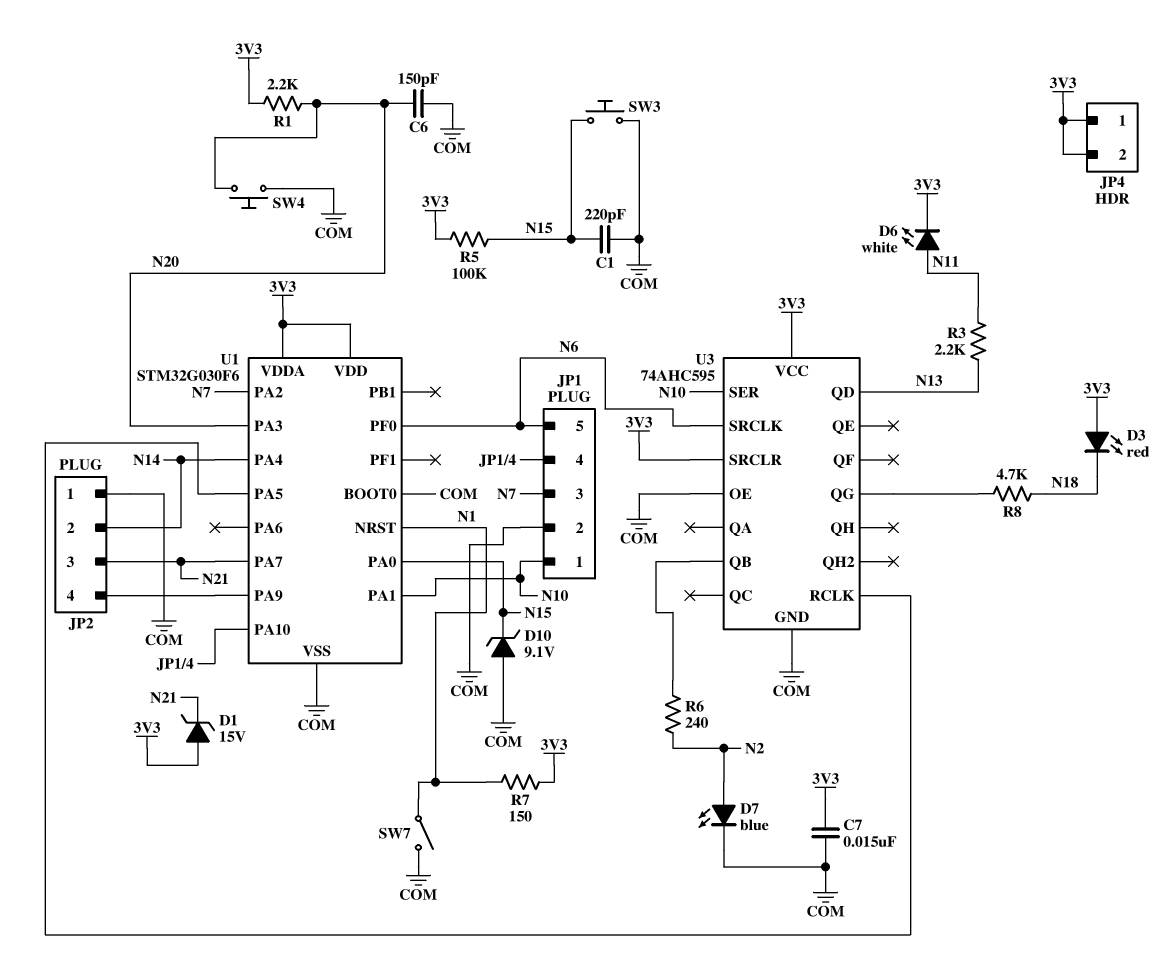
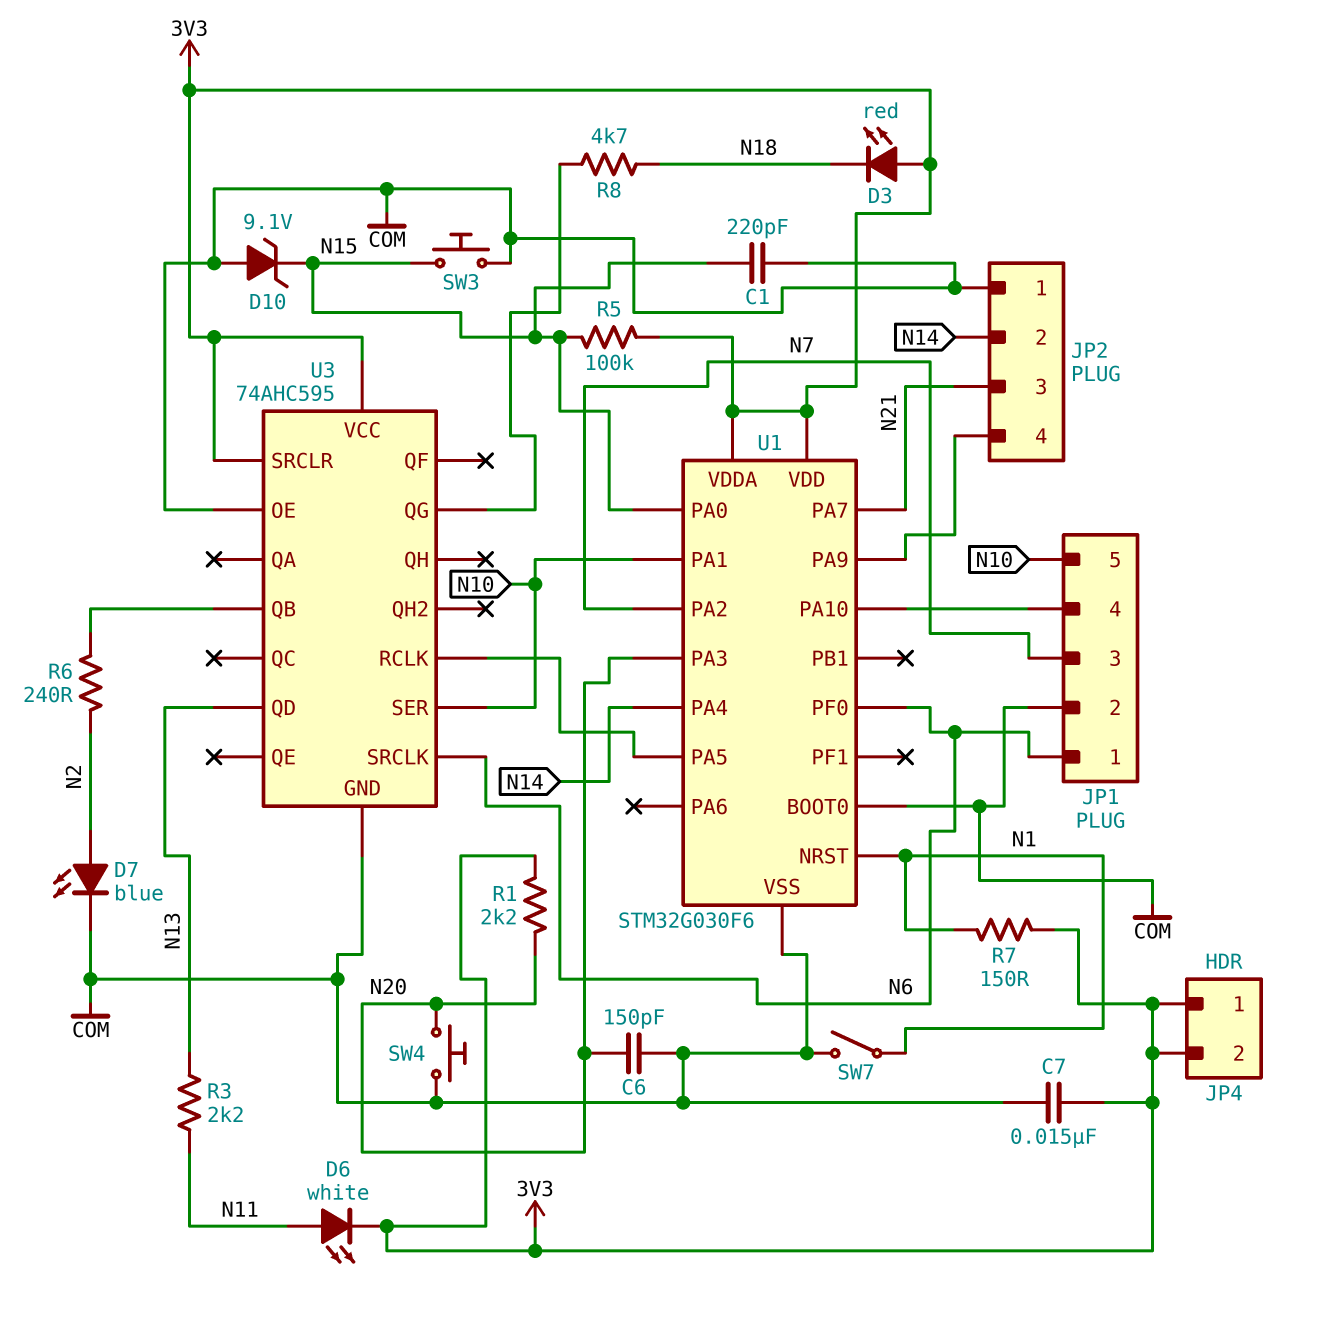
D1: zener 15V (A 3V3, K N21) -> none
JP1 pin 1: N10 -> N6
JP1 pin 5: N6 -> N10

